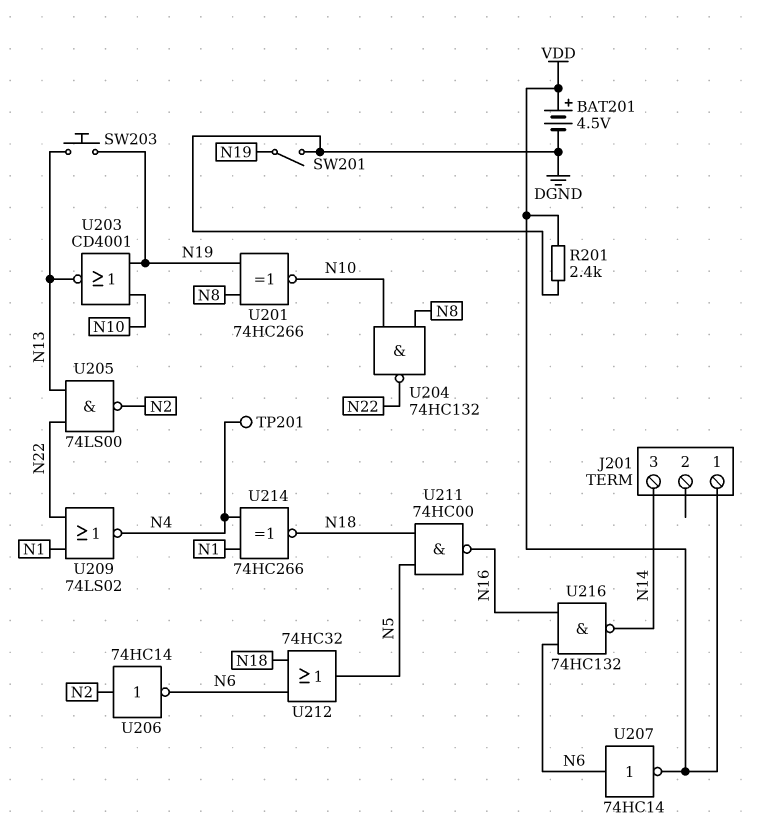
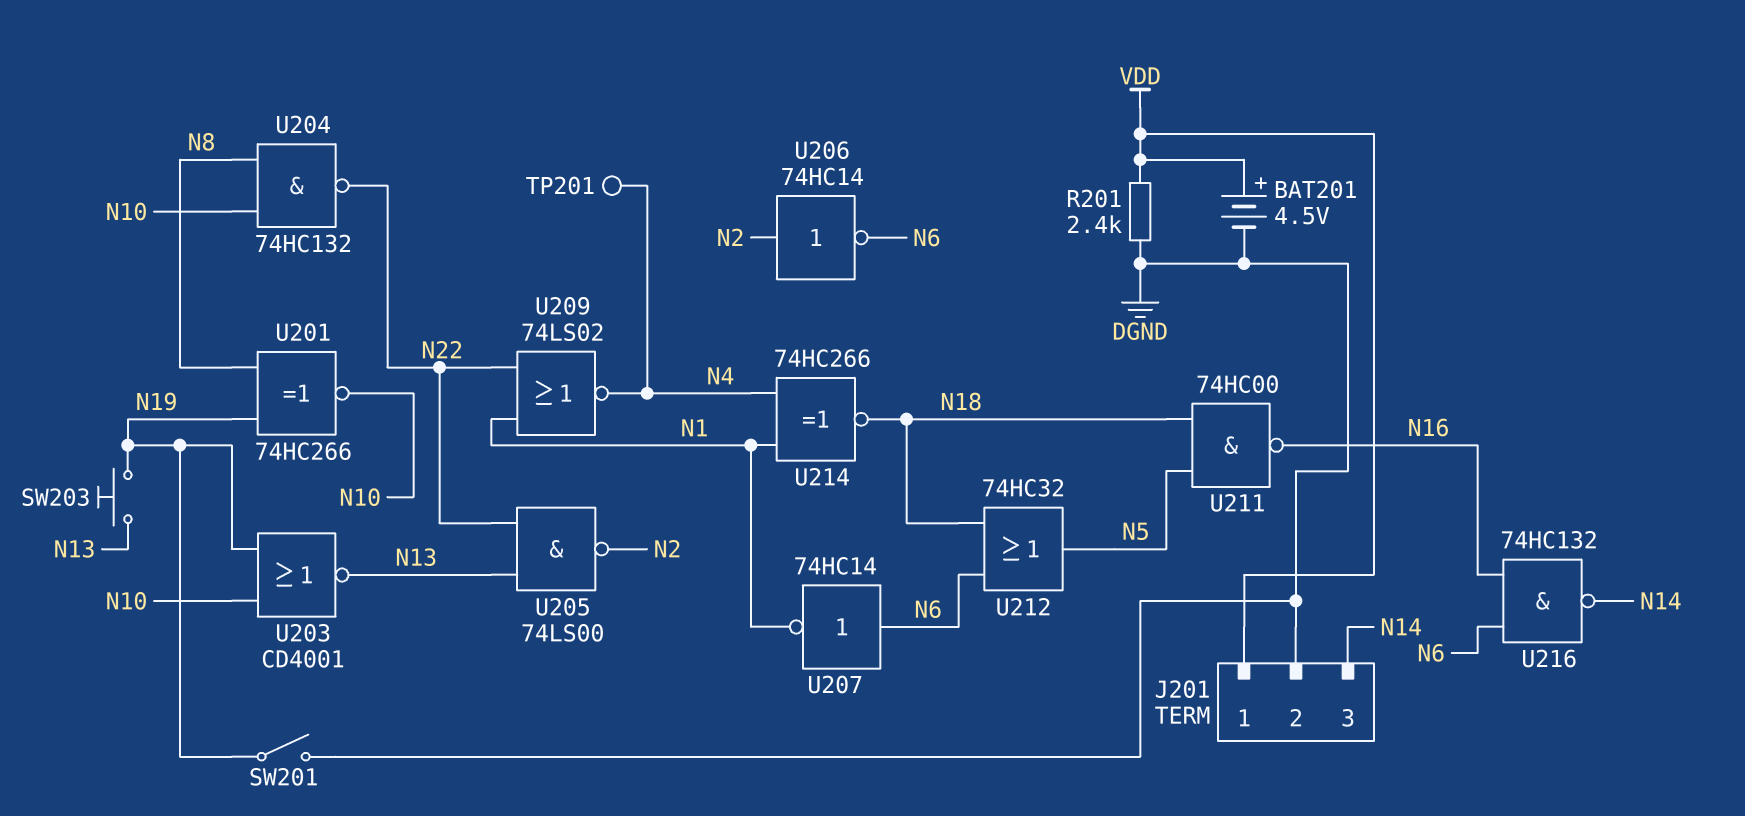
J201 pin 2: none -> DGND
U207: NOT 74HC14 (in N6, out VDD) -> NOT 74HC14 (in N6, out N1)

